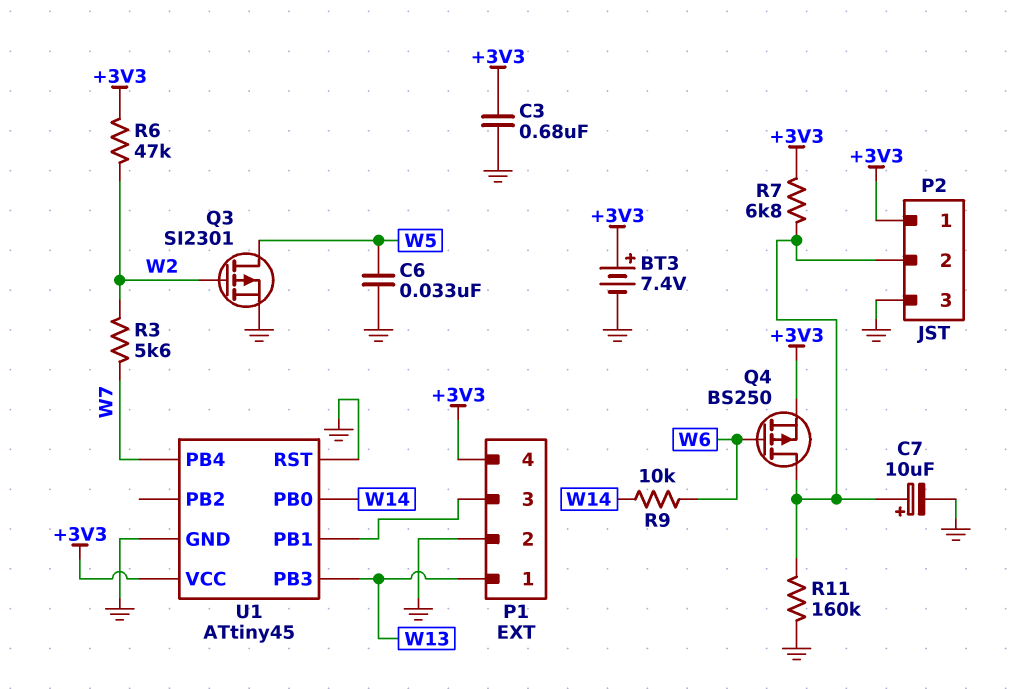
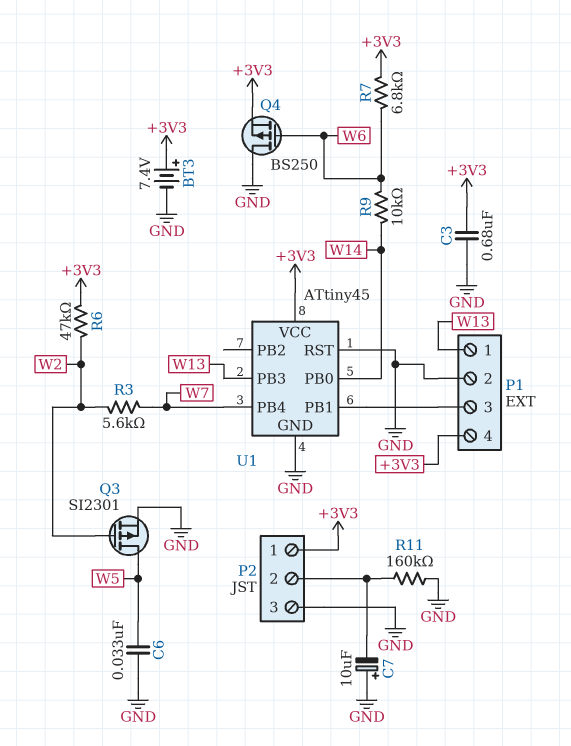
C7: 10uF (plus P2/2, minus GND) -> 10uF (plus GND, minus P2/2)
Q4: PMOS BS250 (G W6, D P2/2, S +3V3) -> PMOS BS250 (G W6, D GND, S +3V3)
R7: 6.8k (+3V3, P2/2) -> 6.8k (+3V3, W6)

